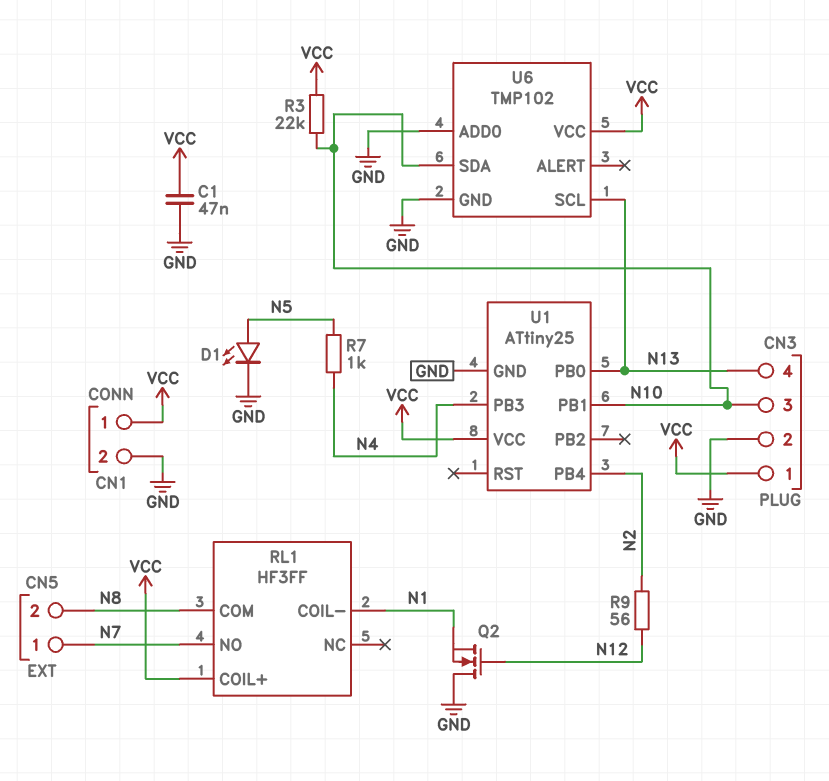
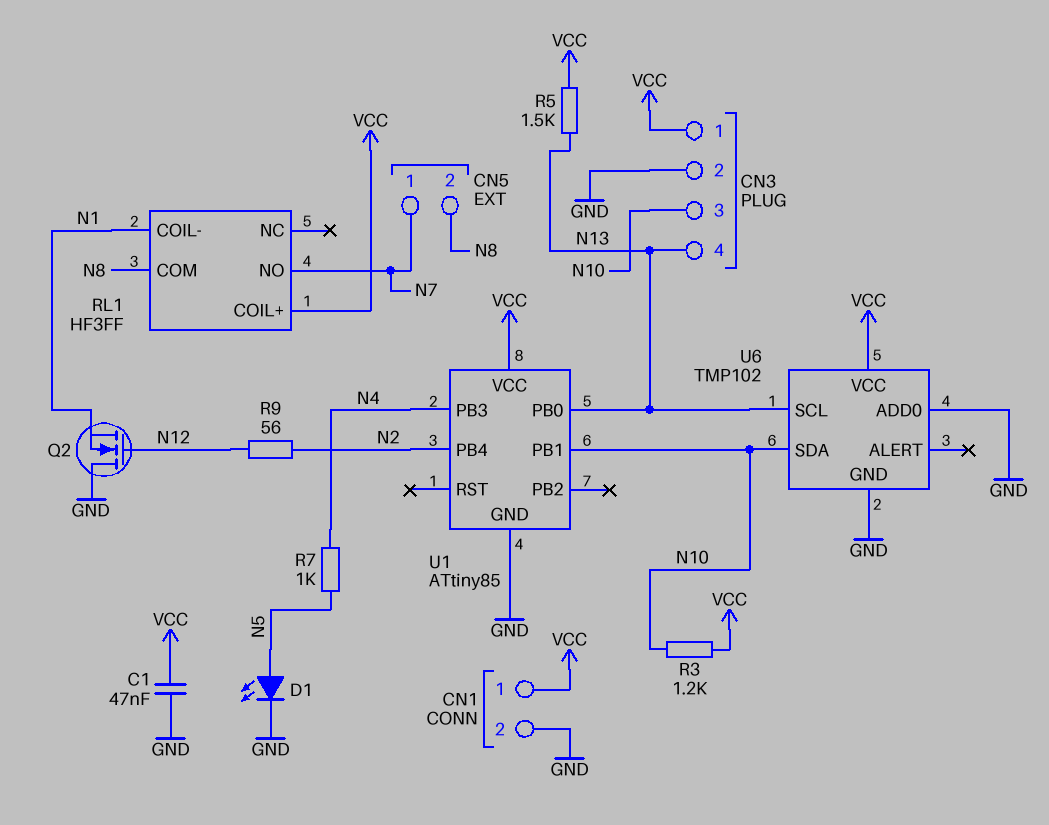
R3: 22k (N10, VCC) -> 1.2k (N10, VCC)
R5: none -> 1.5k (N13, VCC)
U1: ATtiny25 -> ATtiny85

